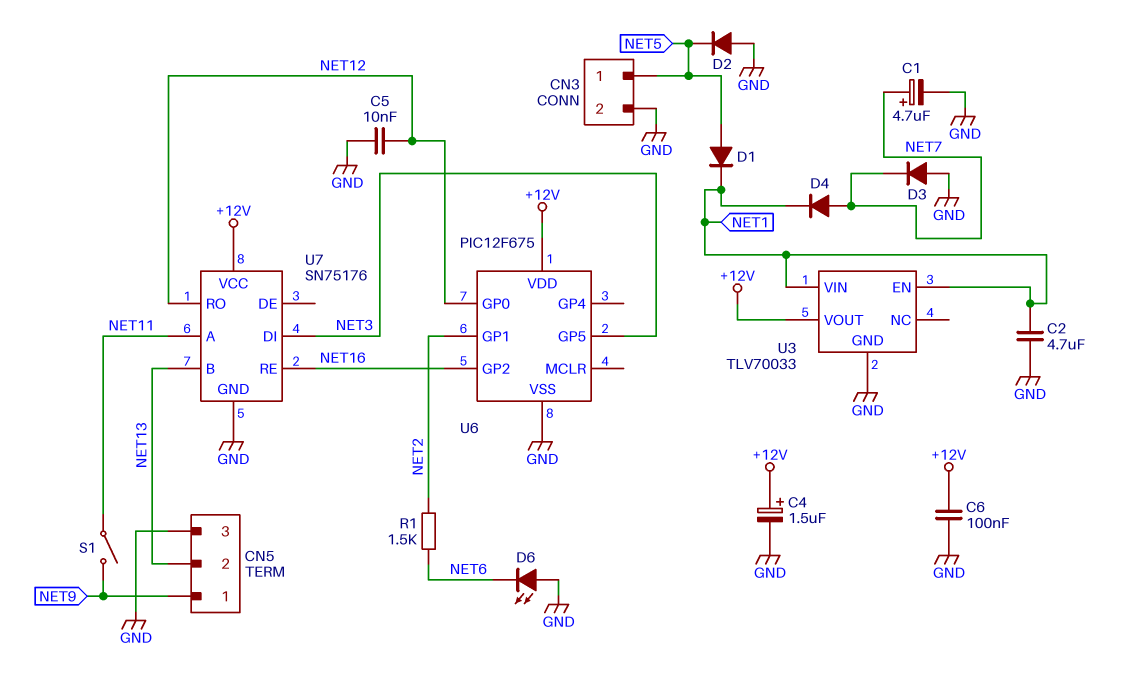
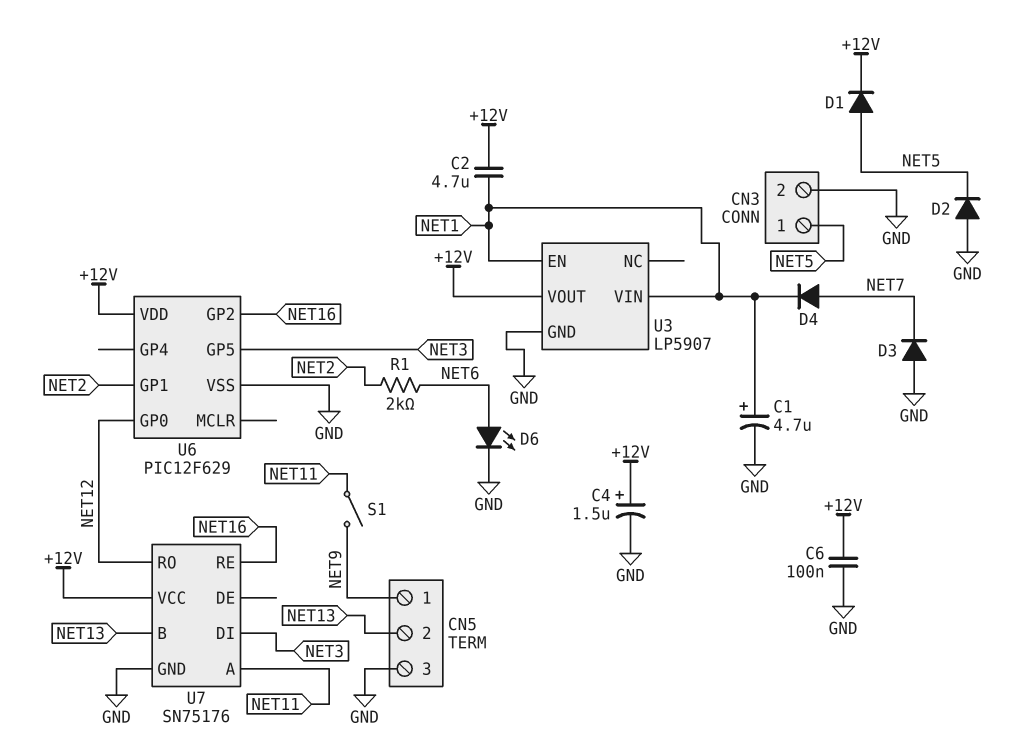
C1: 4.7uF (plus NET7, minus GND) -> 4.7uF (plus NET1, minus GND)
C2: 4.7uF (GND, NET1) -> 4.7uF (+12V, NET1)
C5: 10nF (GND, NET12) -> none
D1: diode (A NET5, K NET1) -> diode (A NET5, K +12V)
D6: LED (A GND, K NET6) -> LED (A NET6, K GND)
R1: 1.5k (NET2, NET6) -> 2k (NET2, NET6)
U3: TLV70033 -> LP5907
U6: PIC12F675 -> PIC12F629

